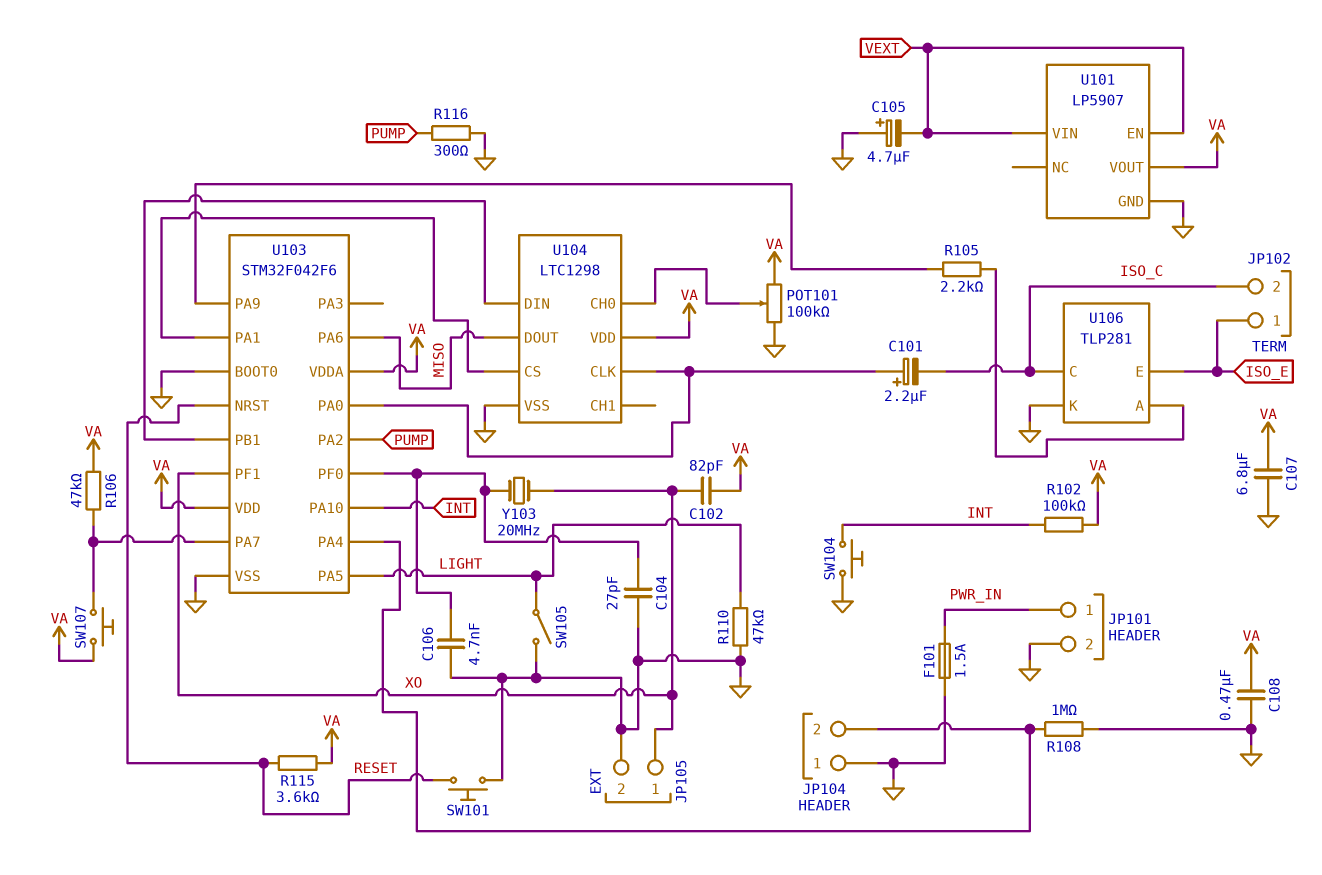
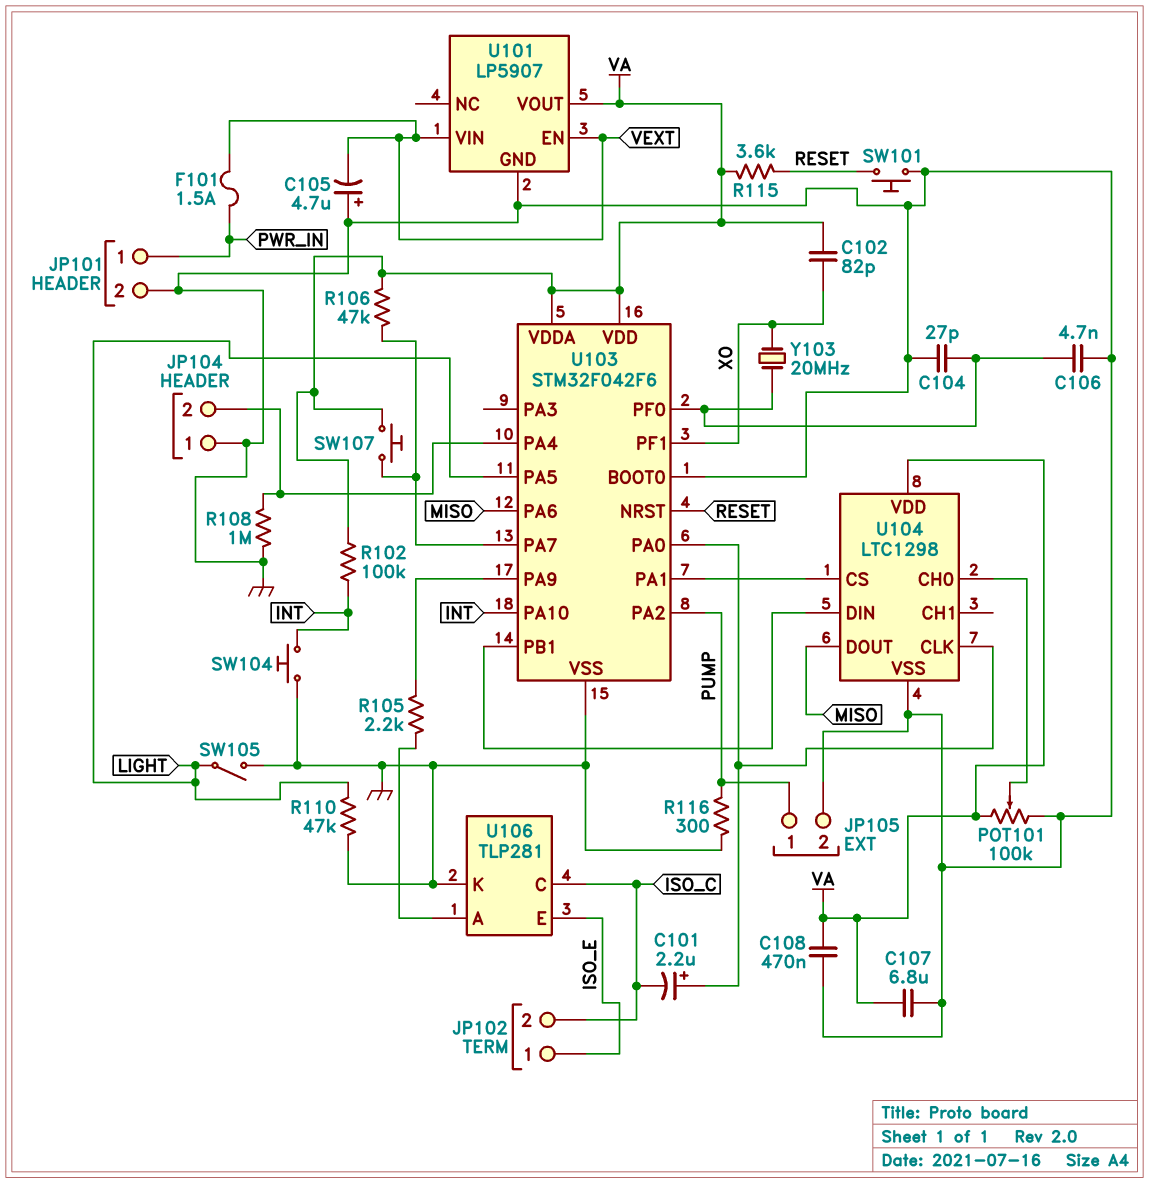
F101: 1.5A (GND, PWR_IN) -> 1.5A (PWR_IN, VEXT)
JP105 pin 1: XO -> PUMP

